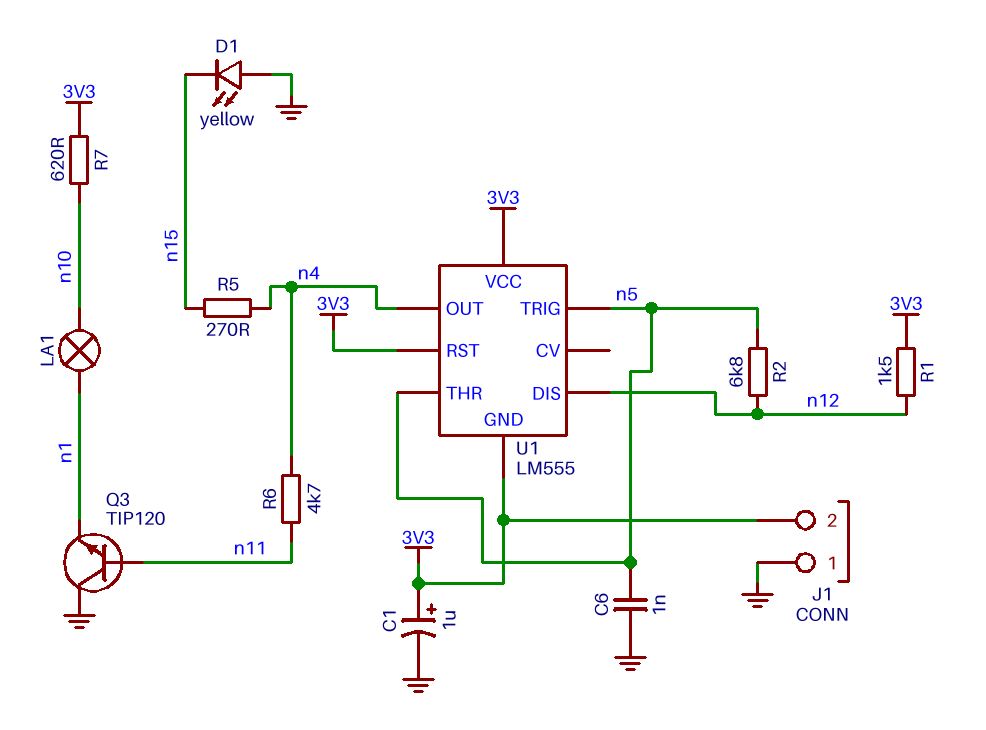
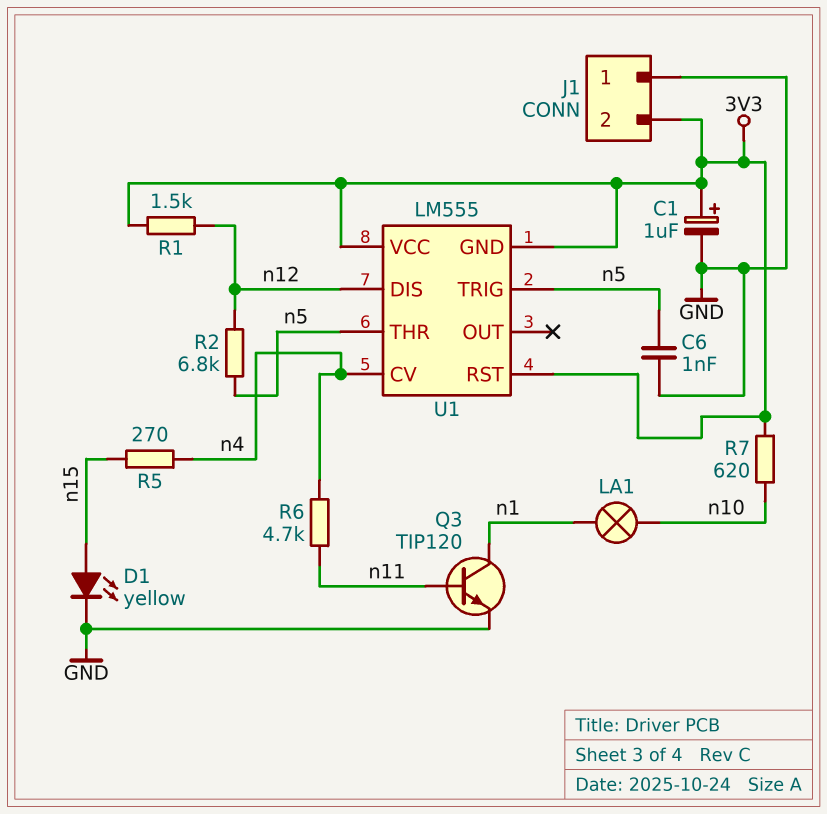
D1: LED yellow (A GND, K n15) -> LED yellow (A n15, K GND)
Q3: NPN TIP120 (B n11, C GND, E n1) -> NPN TIP120 (B n11, C n1, E GND)
U1 pin CV: none -> n4
U1 pin OUT: n4 -> none

